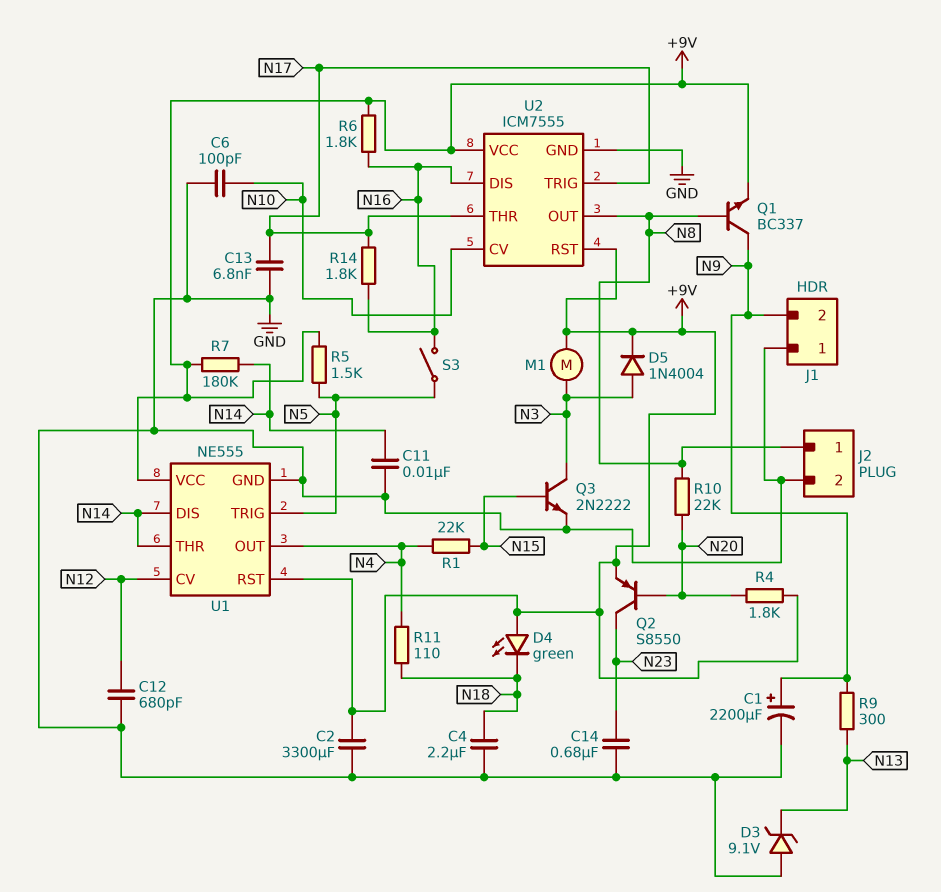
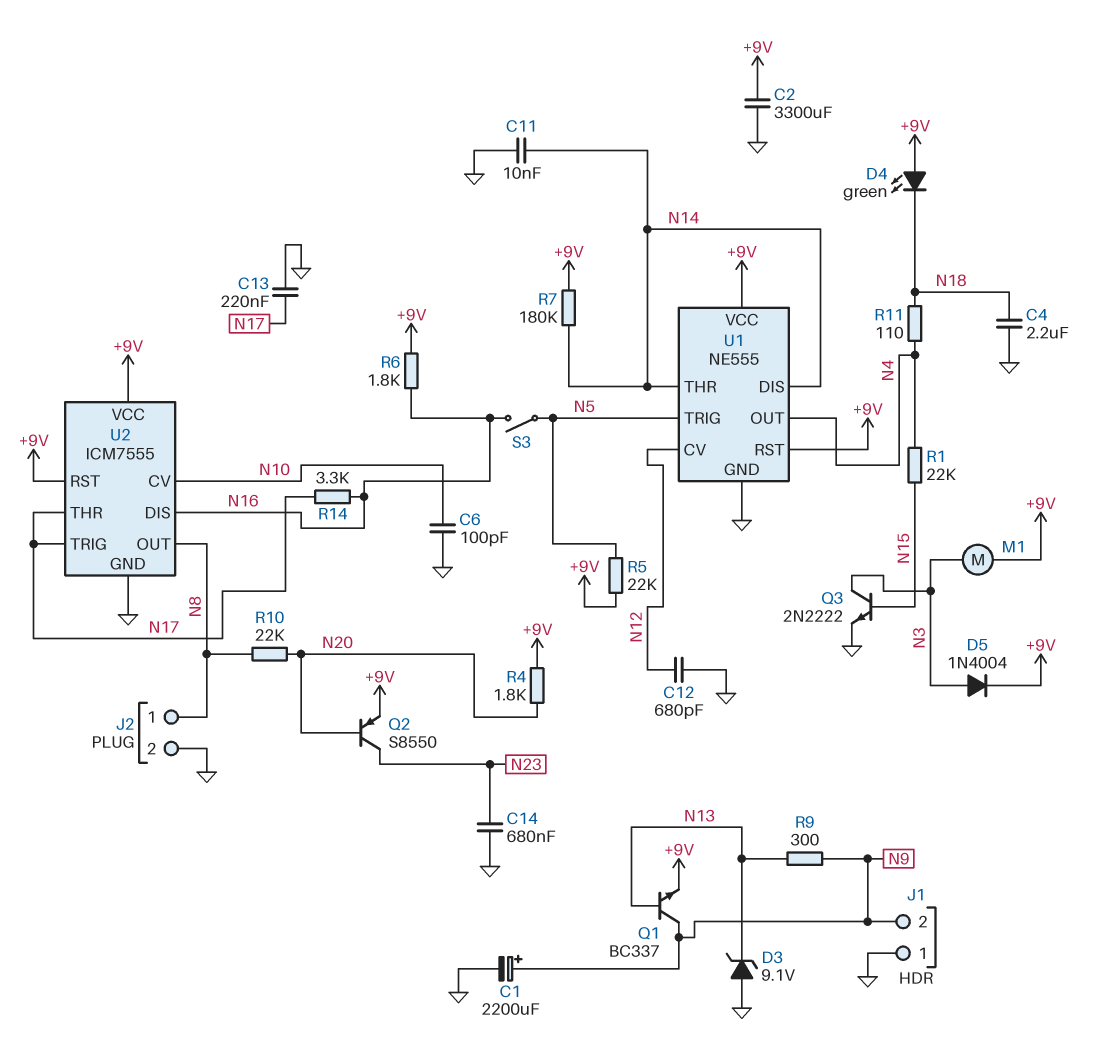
C13: 6.8nF (GND, N17) -> 220nF (GND, N17)
Q1: NPN BC337 (B N8, C N9, E +9V) -> NPN BC337 (B N13, C N9, E +9V)
R5: 1.5k (+9V, N5) -> 22k (+9V, N5)
R14: 1.8k (N16, N17) -> 3.3k (N16, N17)

